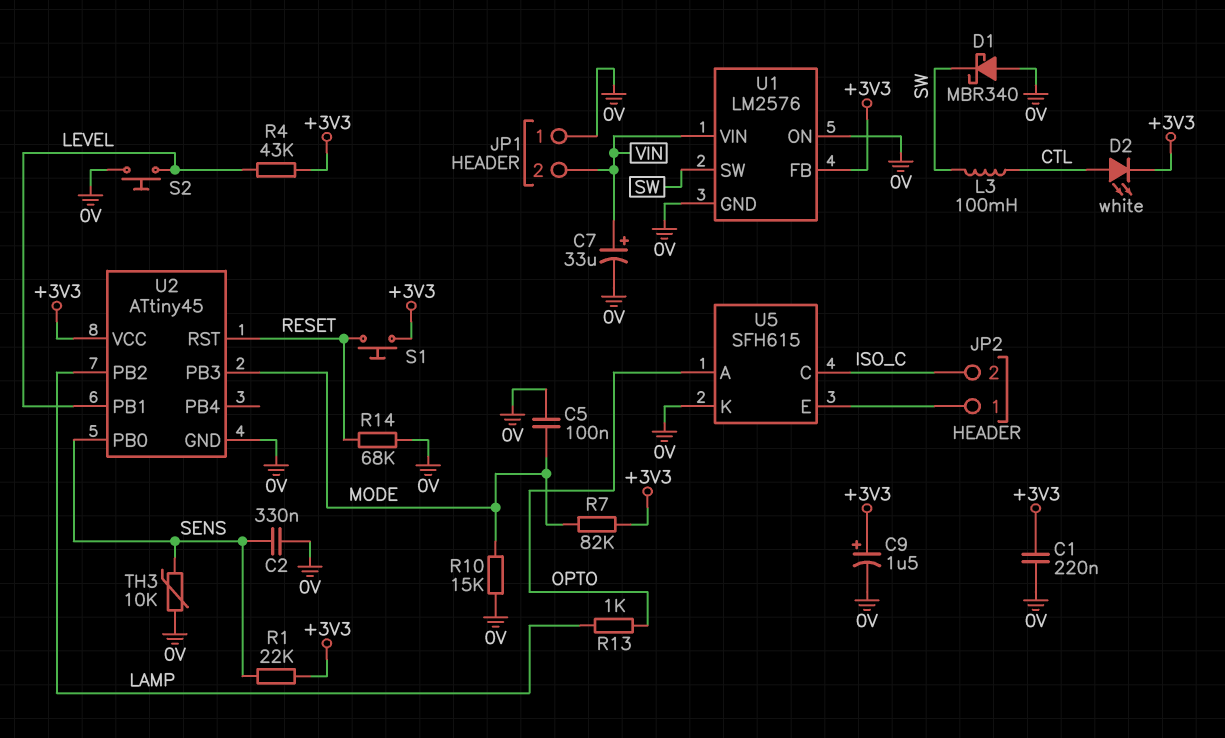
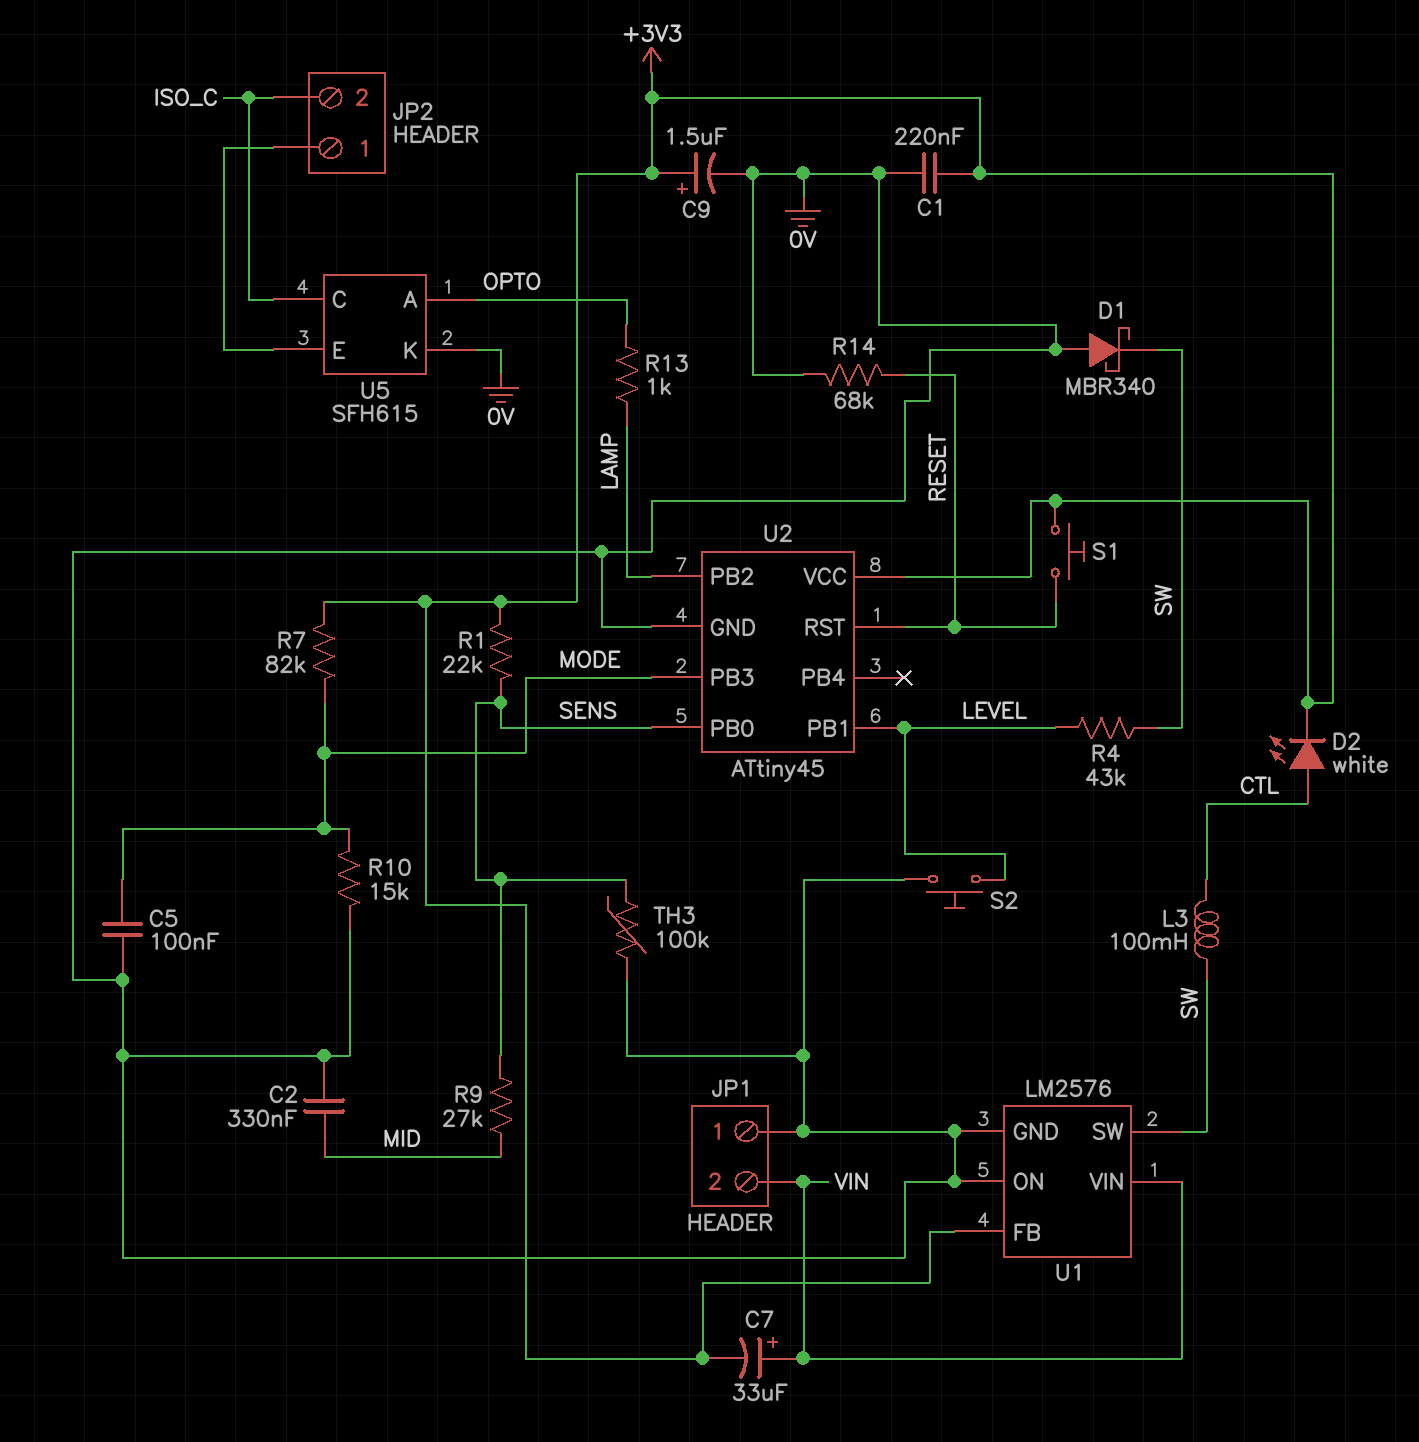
C2: 330nF (0V, SENS) -> 330nF (0V, MID)
C7: 33uF (plus VIN, minus 0V) -> 33uF (plus VIN, minus +3V3)
R4: 43k (+3V3, LEVEL) -> 43k (LEVEL, SW)
R9: none -> 27k (MID, SENS)
TH3: 10k (0V, SENS) -> 100k (0V, SENS)

